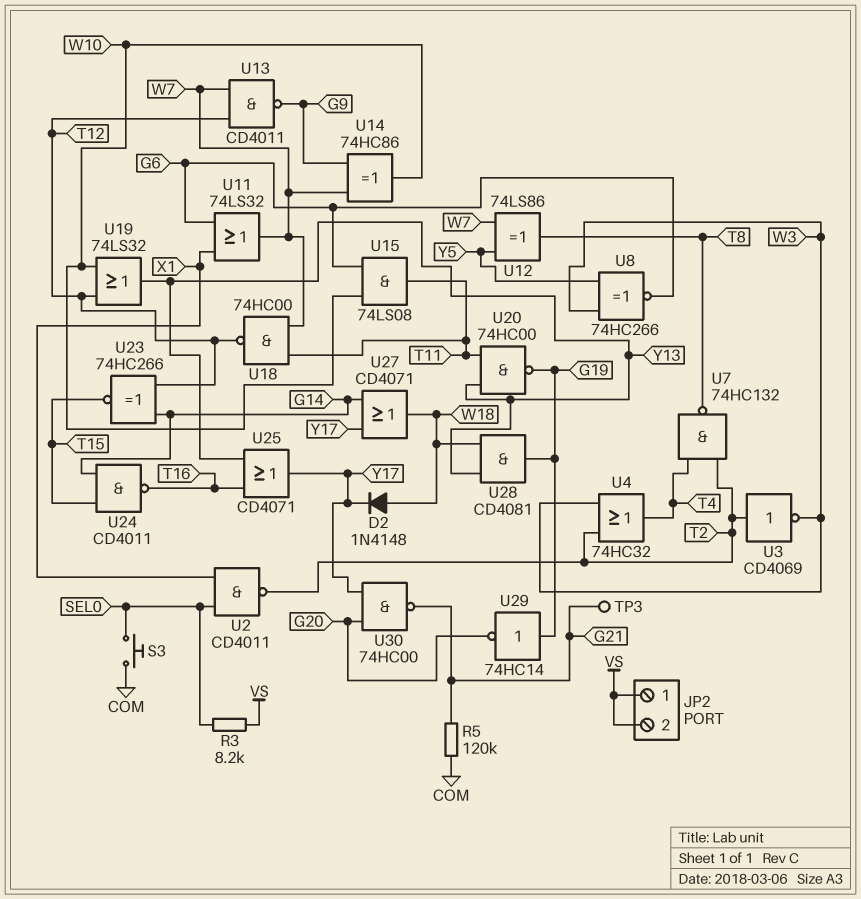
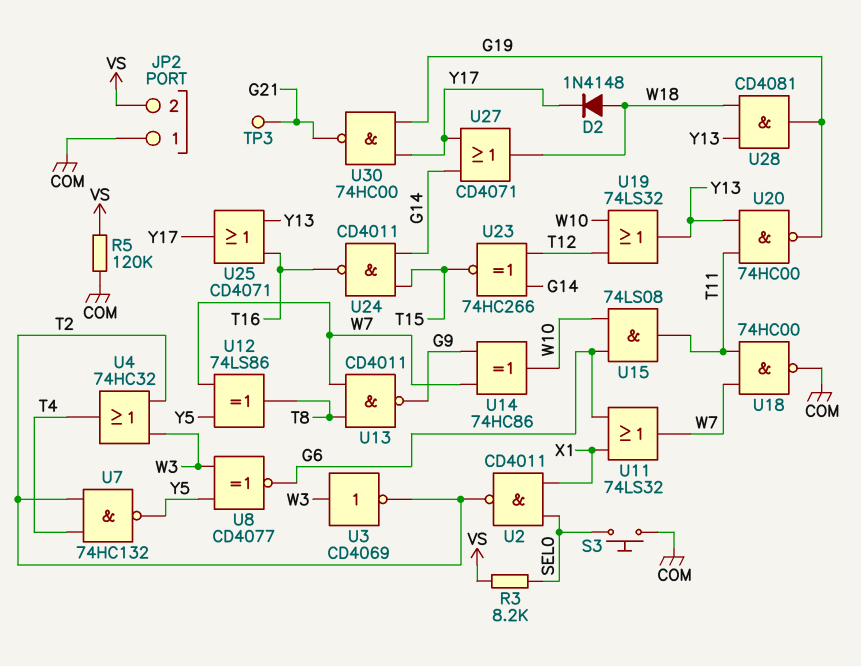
JP2 pin 1: VS -> COM
R5: 120k (COM, G21) -> 120k (COM, VS)
U3: NOT CD4069 (in T2, out W3) -> NOT CD4069 (in W3, out T2)
U7: NAND 74HC132 (in T2, in T4, out T8) -> NAND 74HC132 (in T2, in T4, out Y5)
U8: XNOR 74HC266 (in W3, in Y5, out G6) -> XNOR CD4077 (in W3, in Y5, out G6)
U13: NAND CD4011 (in T12, in W7, out G9) -> NAND CD4011 (in T8, in W7, out G9)
U18: NAND 74HC00 (in T11, in W7, out T12) -> NAND 74HC00 (in T11, in W7, out COM)
U29: NOT 74HC14 (in G19, out G20) -> none
U30: NAND 74HC00 (in G20, in Y17, out G21) -> NAND 74HC00 (in G19, in Y17, out G21)

